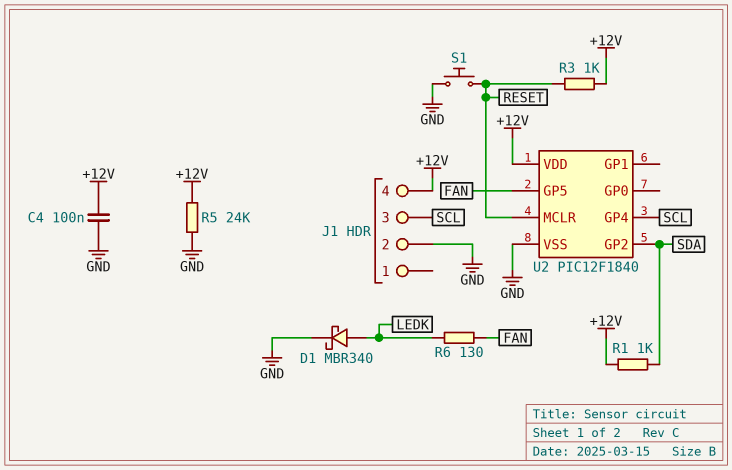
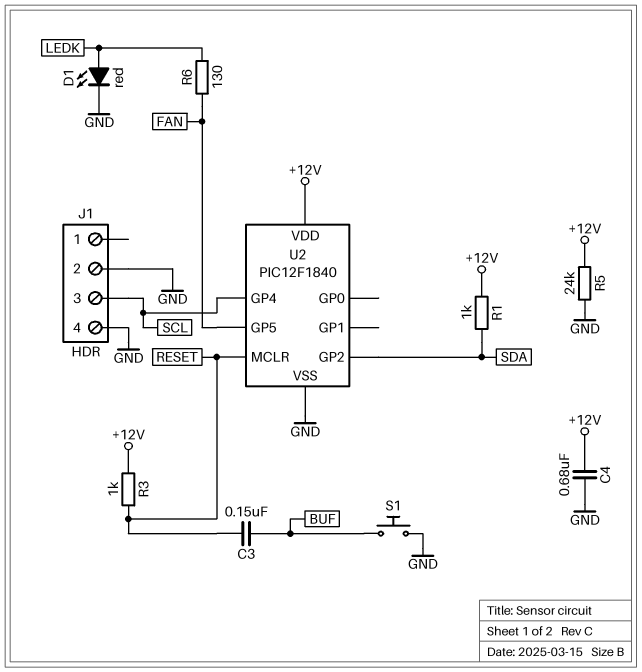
C3: none -> 150nF (BUF, RESET)
C4: 100nF (+12V, GND) -> 680nF (+12V, GND)
D1: schottky MBR340 (A LEDK, K GND) -> LED red (A LEDK, K GND)
J1 pin 4: +12V -> GND
S1: button (GND, RESET) -> button (BUF, GND)

